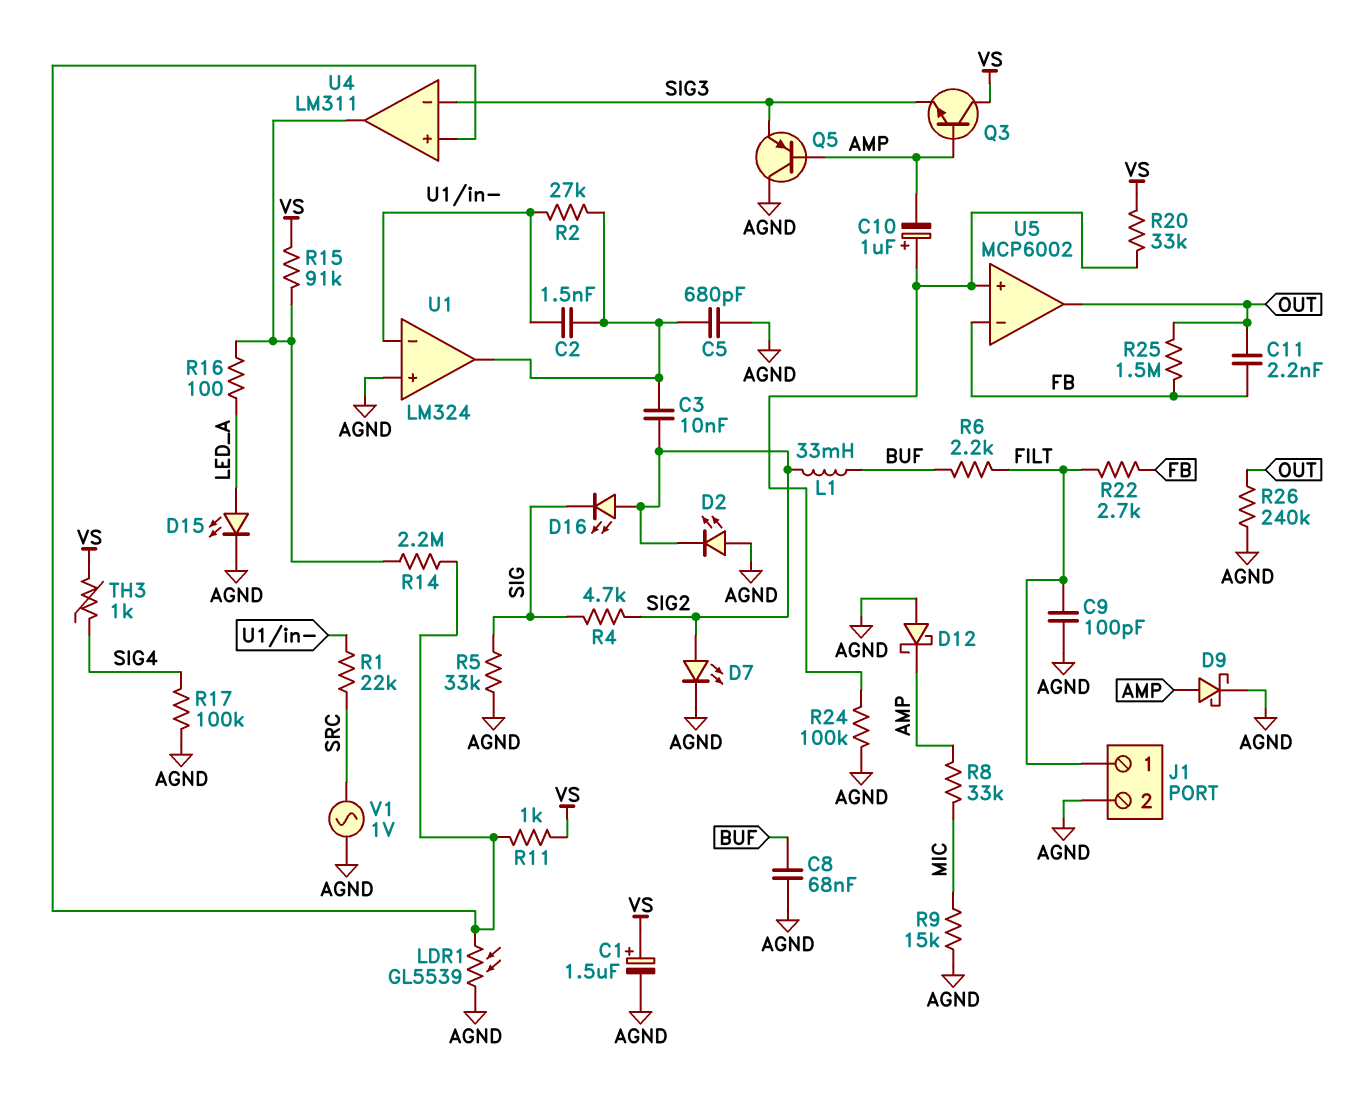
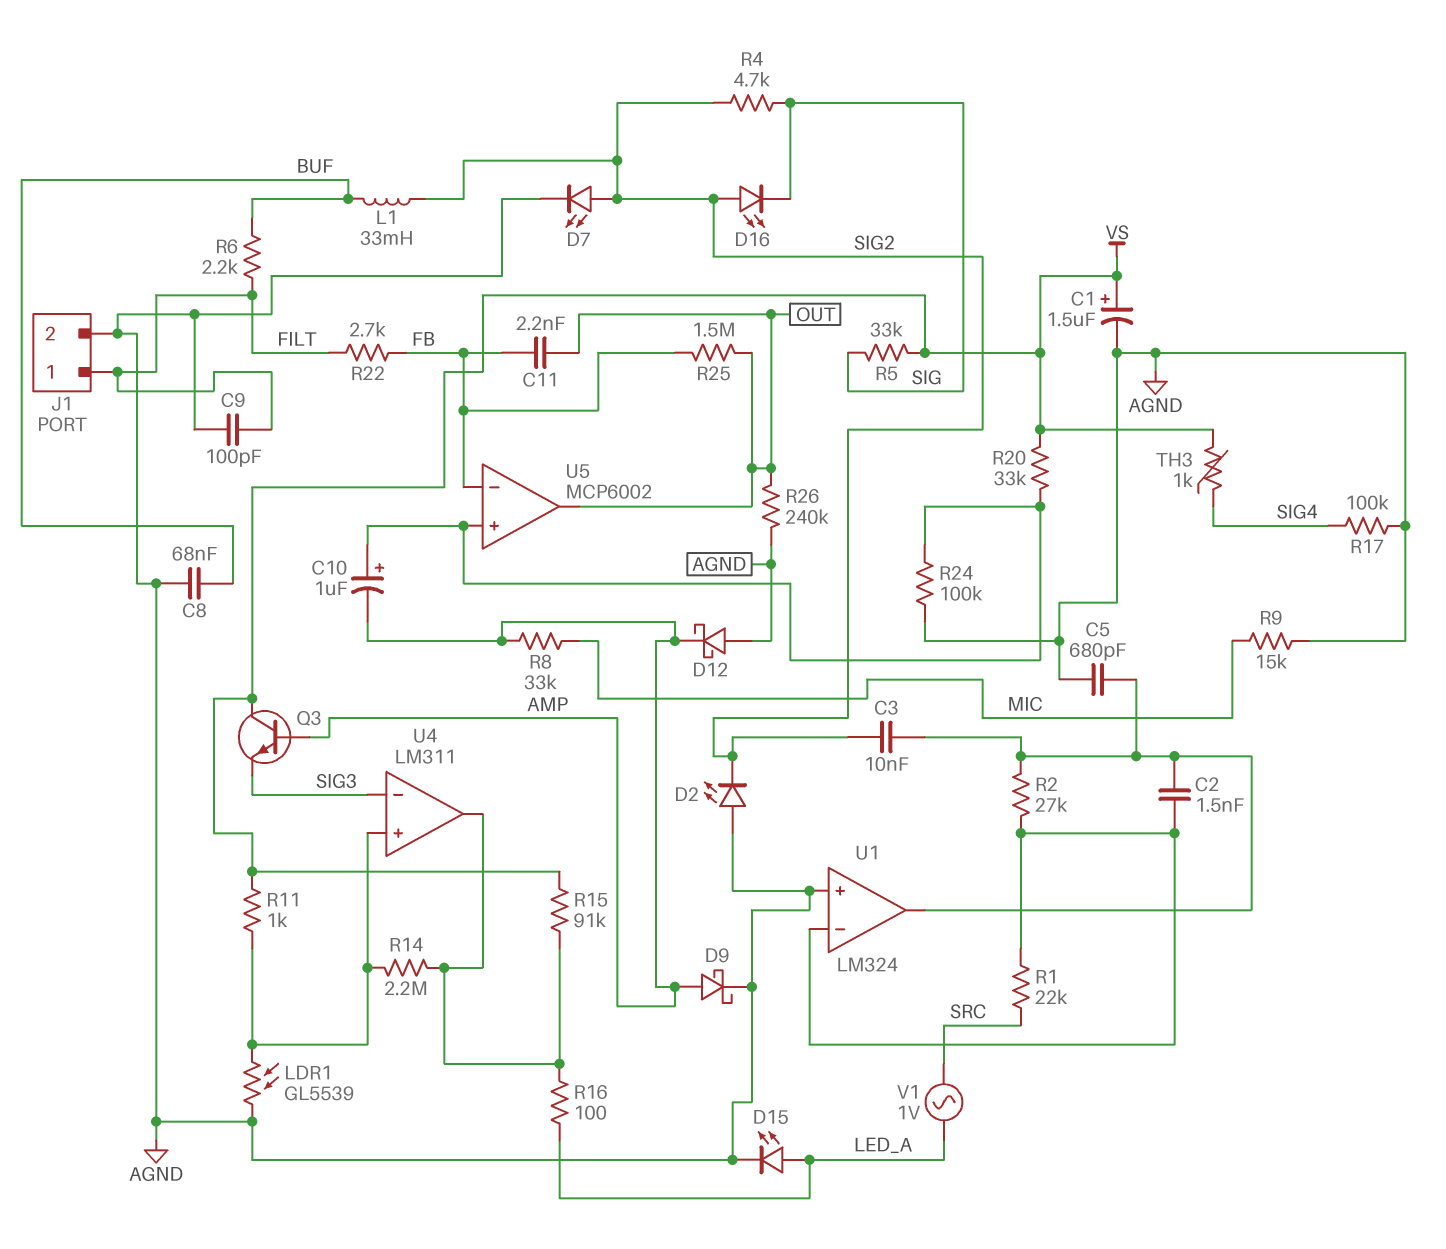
Q5: PNP (B AMP, C AGND, E SIG3) -> none
R5: 33k (AGND, SIG) -> 33k (SIG, VS)
V1: AC 1V (AGND, SRC) -> AC 1V (LED_A, SRC)

